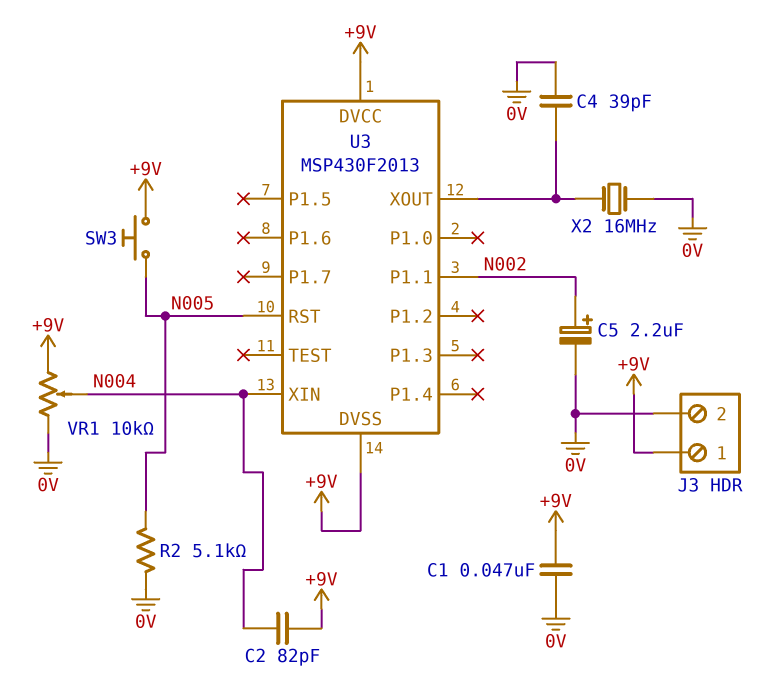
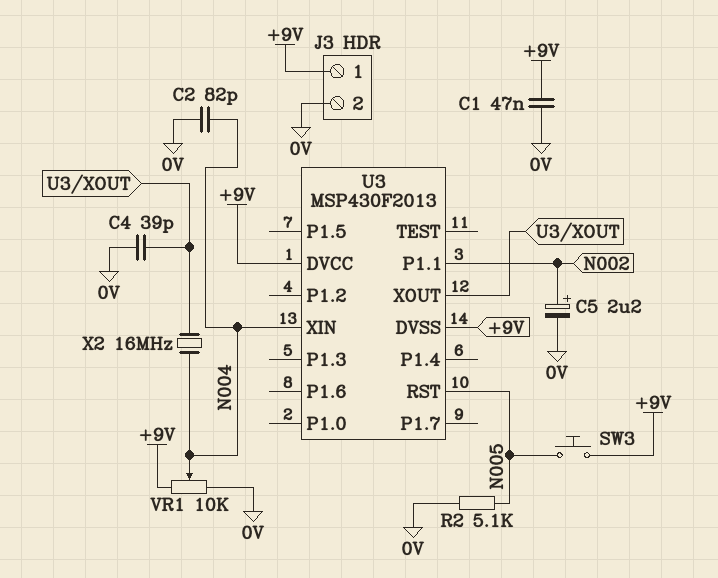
C2: 82pF (+9V, N004) -> 82pF (0V, N004)
X2: 16MHz (0V, U3/XOUT) -> 16MHz (N004, U3/XOUT)

